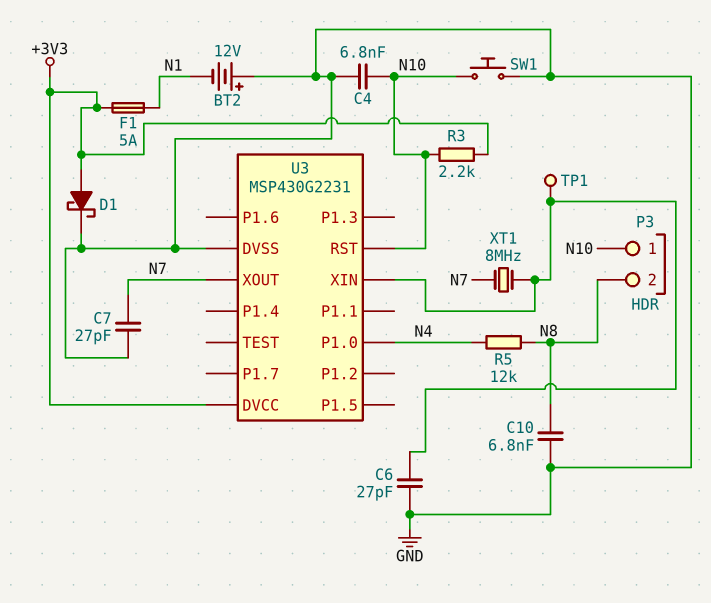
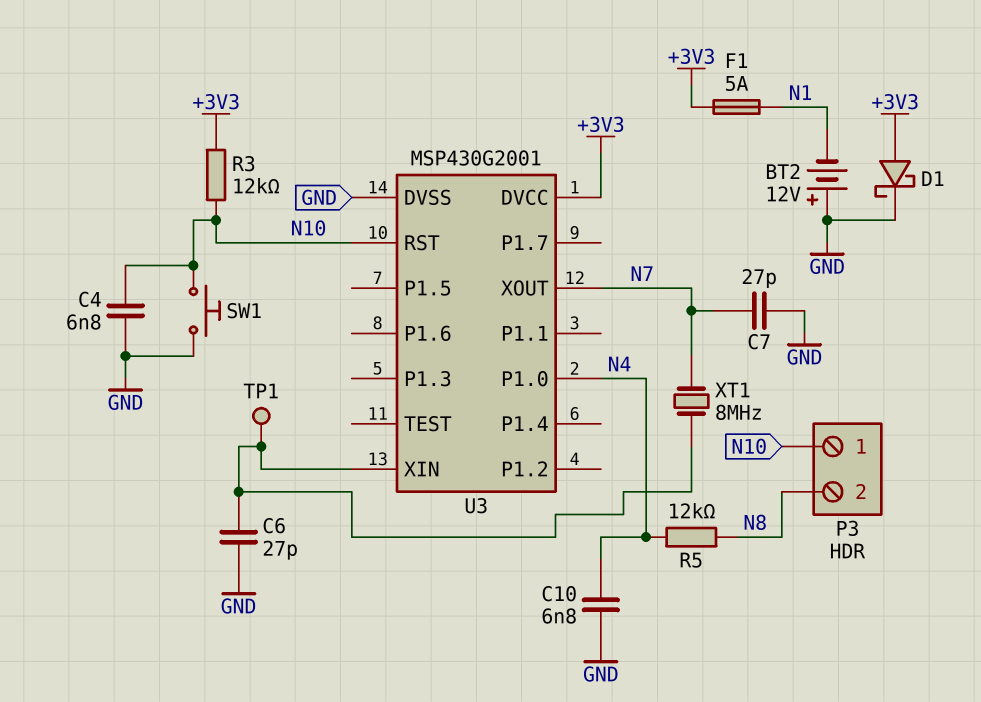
C10: 6.8nF (GND, N8) -> 6.8nF (GND, N4)
R3: 2.2k (+3V3, N10) -> 12k (+3V3, N10)
U3: MSP430G2231 -> MSP430G2001

